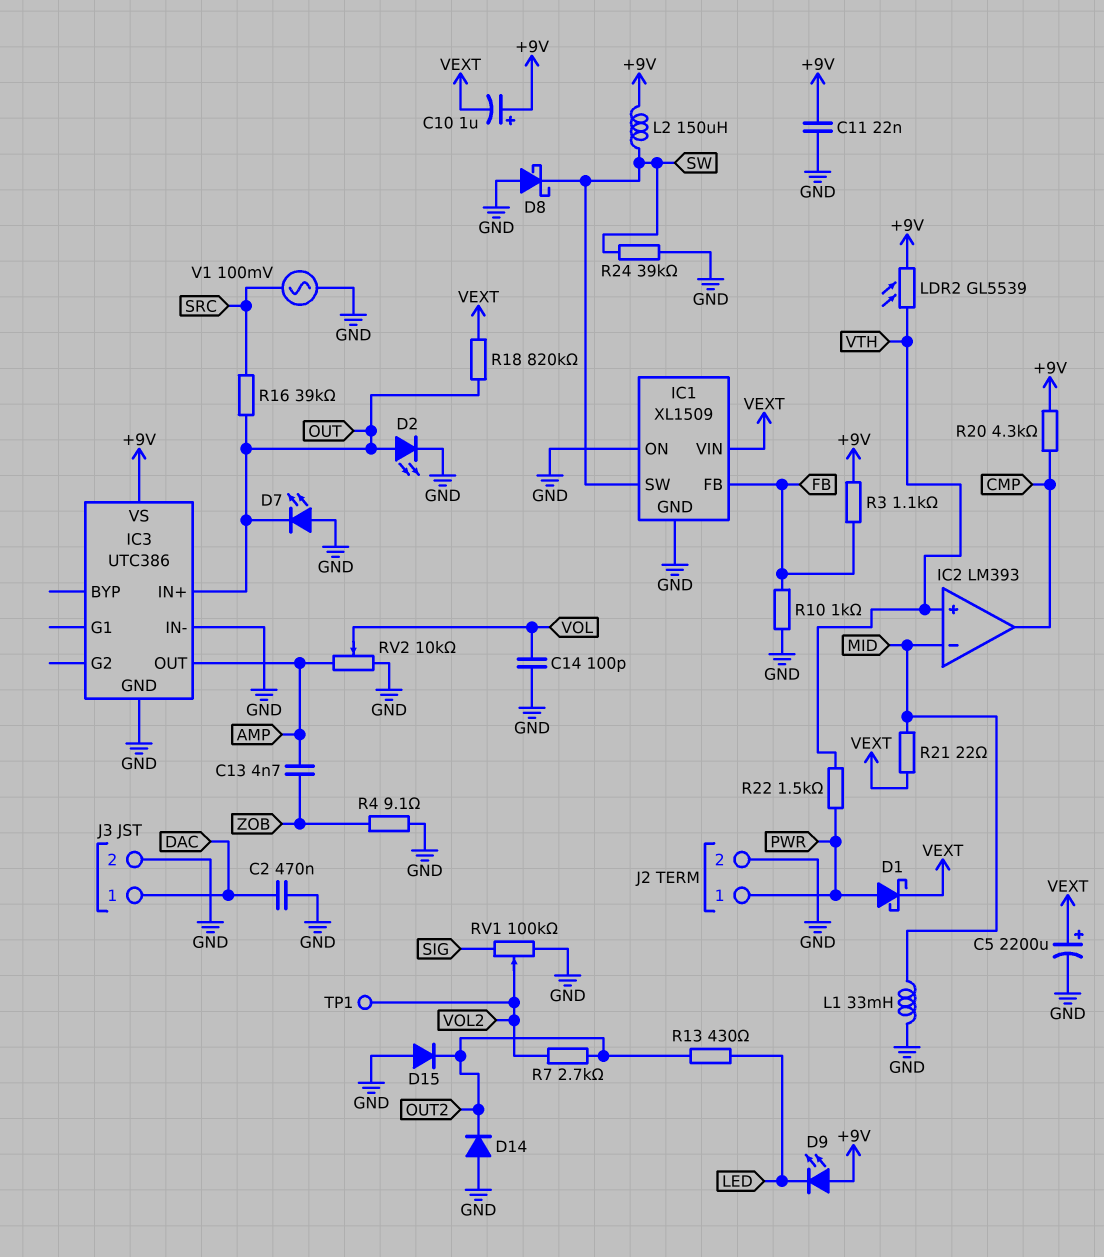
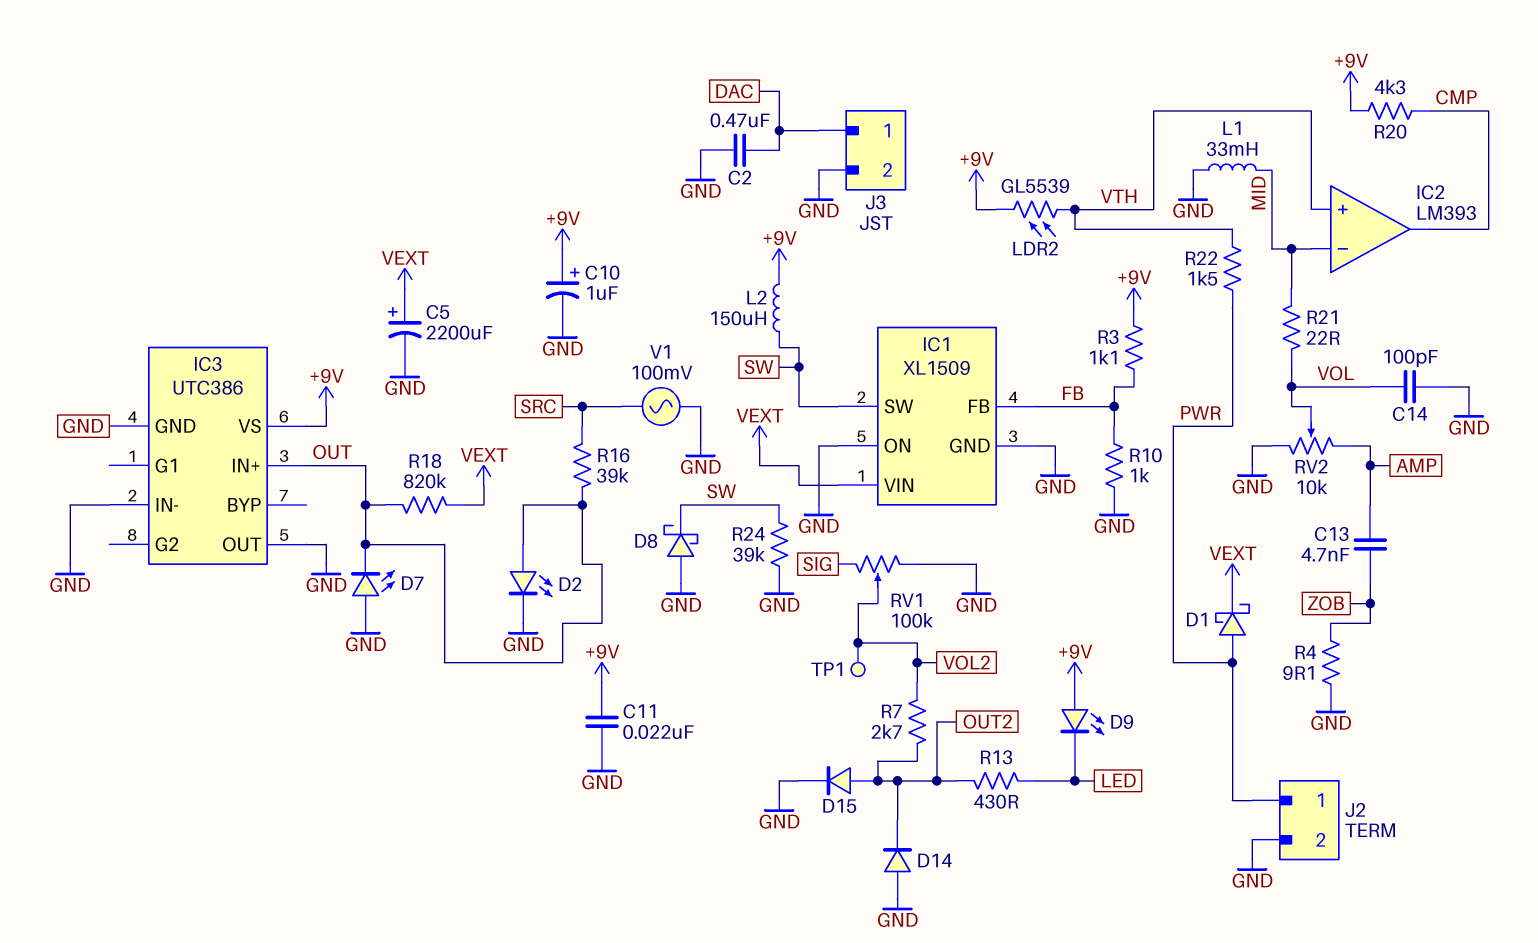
C10: 1uF (plus +9V, minus VEXT) -> 1uF (plus +9V, minus GND)
D15: diode (A GND, K OUT2) -> diode (A OUT2, K GND)
IC3 pin OUT: AMP -> GND
R21: 22 (MID, VEXT) -> 22 (MID, VOL)

